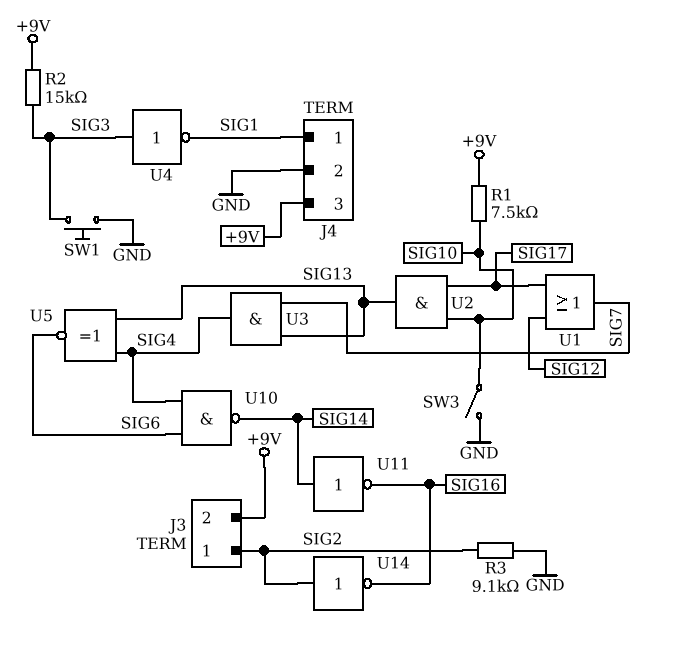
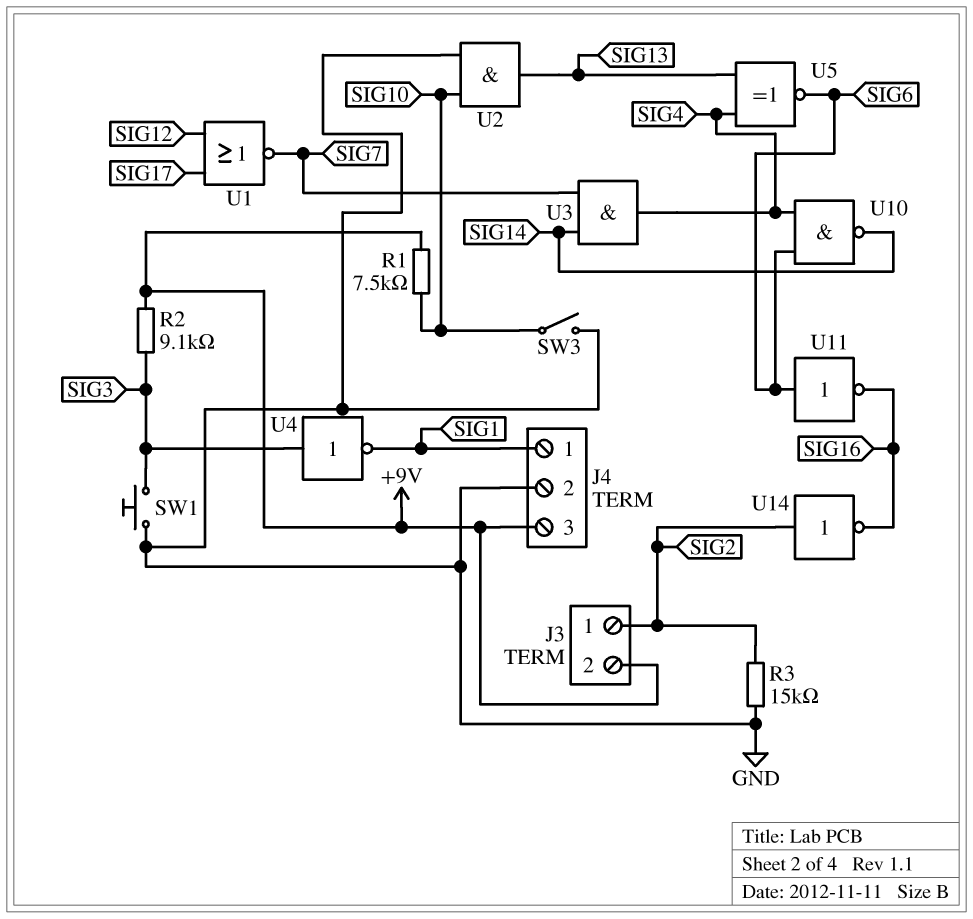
R2: 15k (+9V, SIG3) -> 9.1k (+9V, SIG3)
R3: 9.1k (GND, SIG2) -> 15k (GND, SIG2)
U1: OR (in SIG12, in SIG17, out SIG7) -> NOR (in SIG12, in SIG17, out SIG7)
U2: AND (in SIG10, in SIG17, out SIG13) -> AND (in GND, in SIG10, out SIG13)
U3: AND (in SIG7, in SIG13, out SIG4) -> AND (in SIG7, in SIG14, out SIG4)
U11: NOT (in SIG14, out SIG16) -> NOT (in SIG6, out SIG16)

